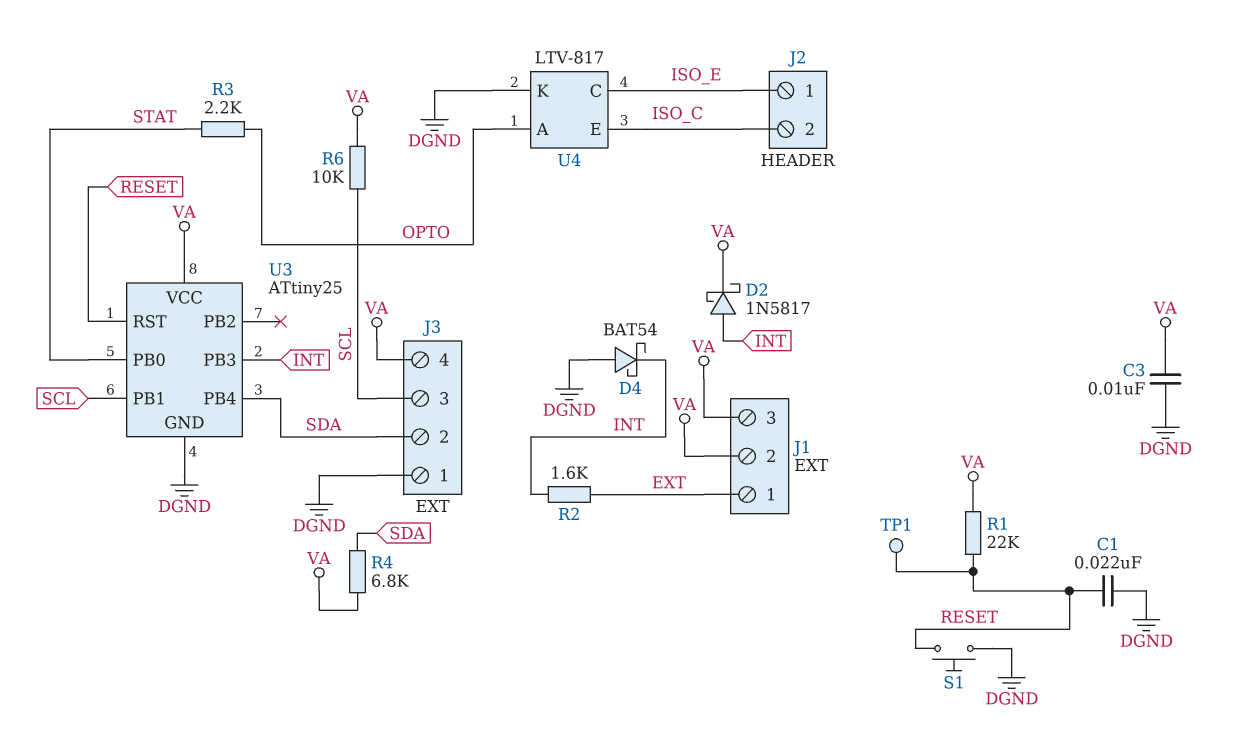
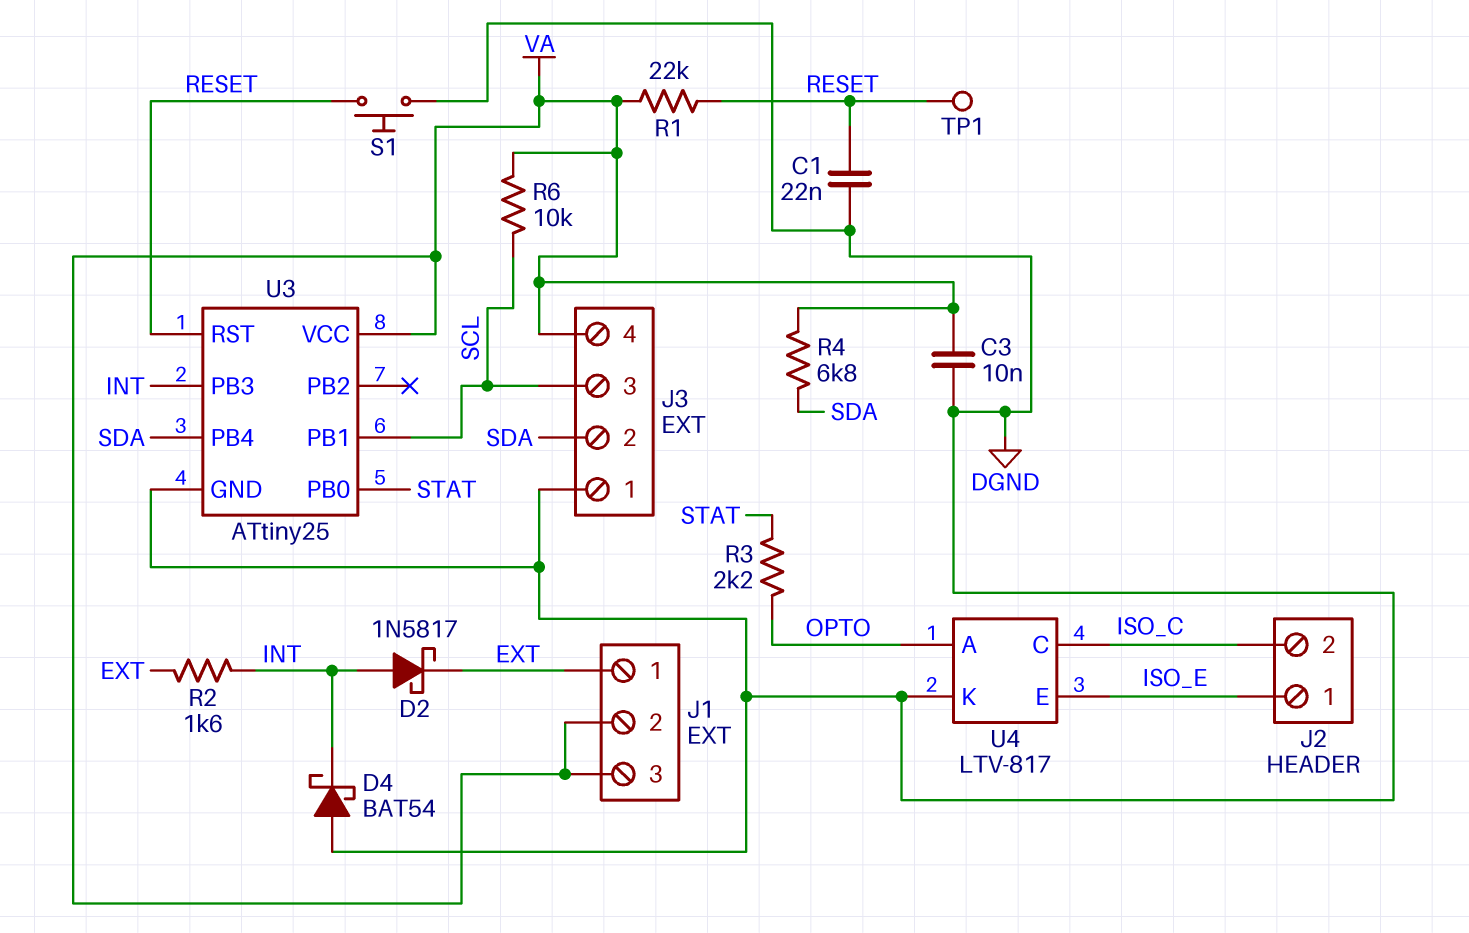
D2: schottky 1N5817 (A INT, K VA) -> schottky 1N5817 (A INT, K EXT)
U4 pin C: ISO_E -> ISO_C
U4 pin E: ISO_C -> ISO_E

